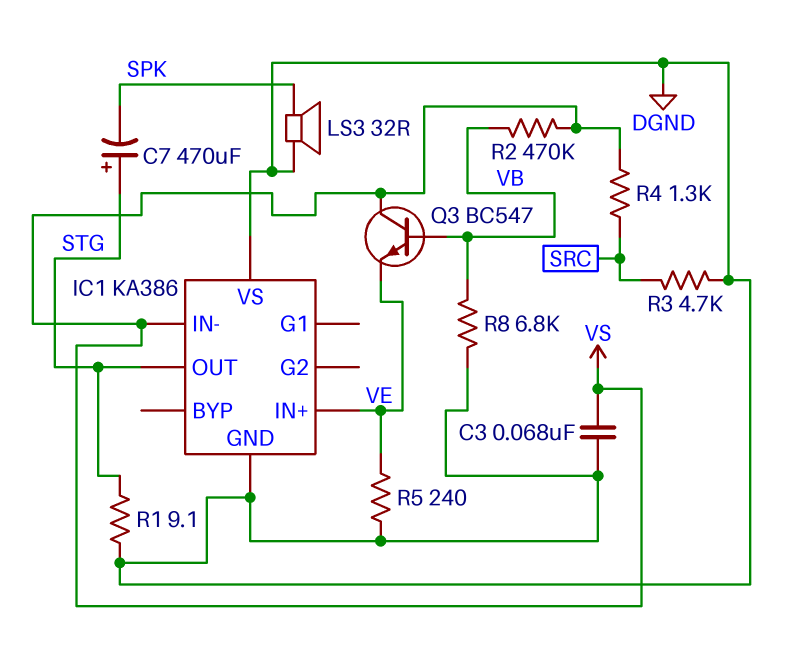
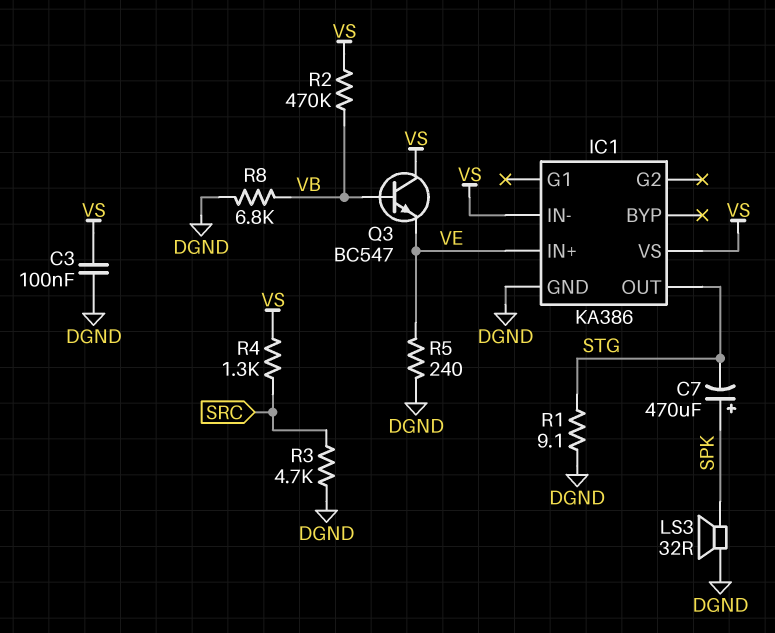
C3: 68nF (DGND, VS) -> 100nF (DGND, VS)
C7: 470uF (plus STG, minus SPK) -> 470uF (plus SPK, minus STG)
IC1 pin VS: DGND -> VS

